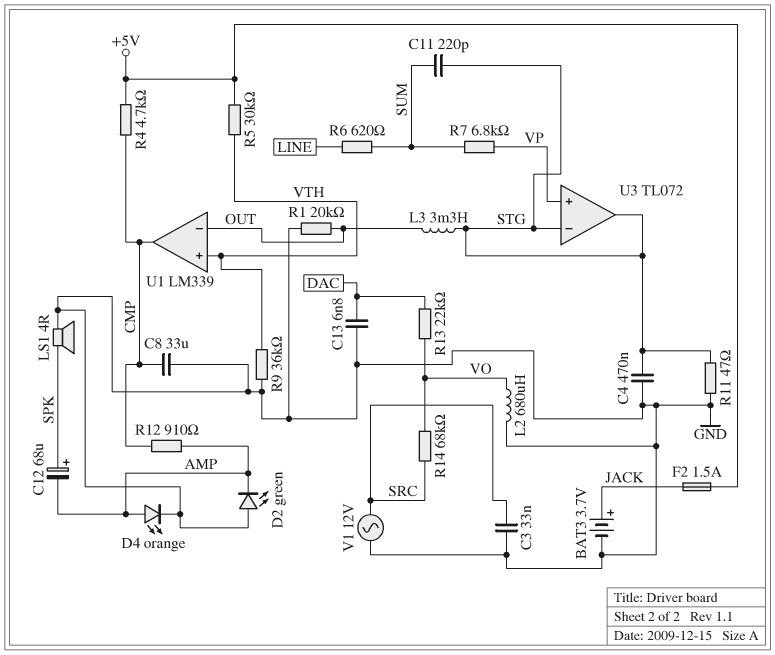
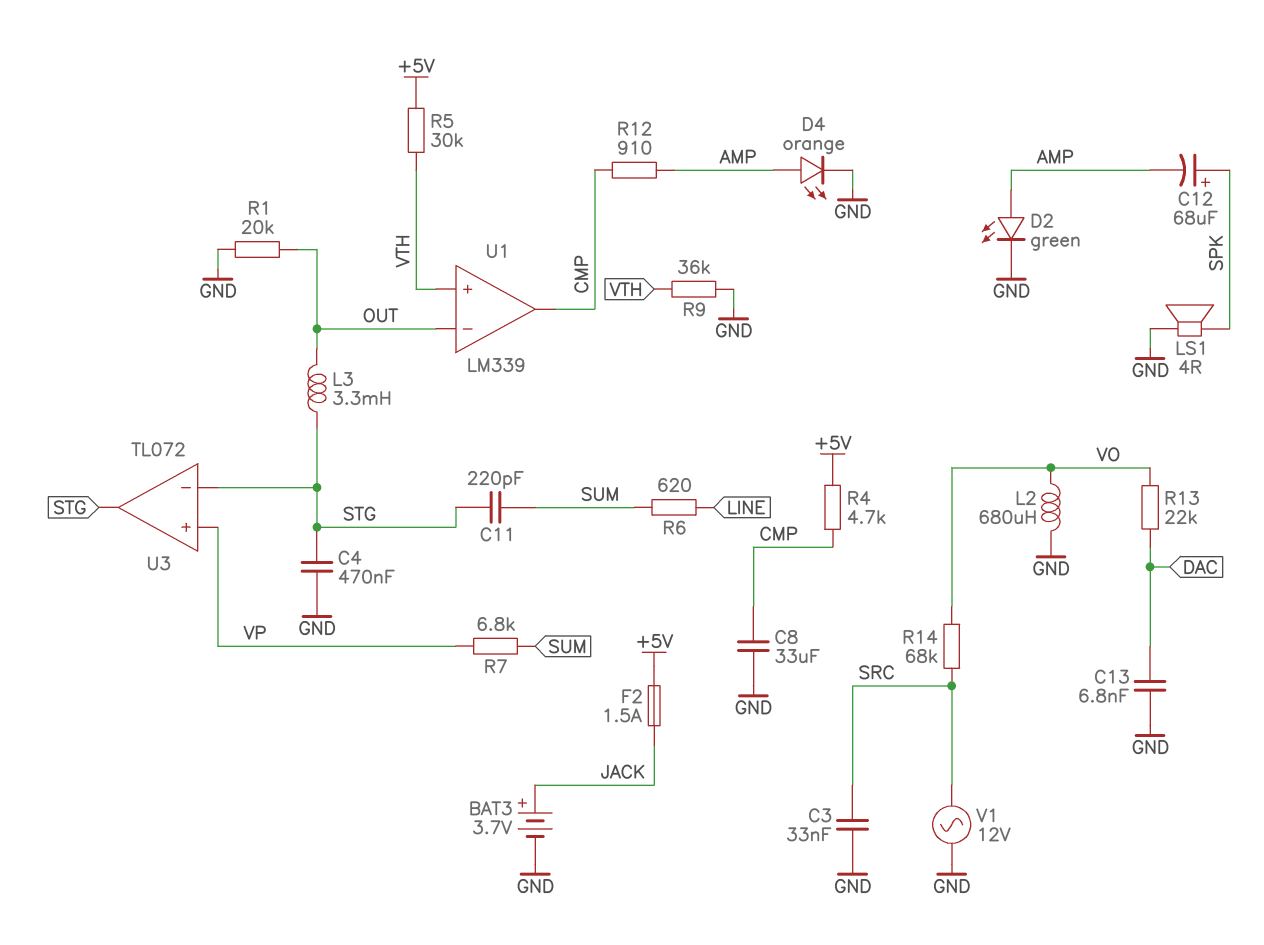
D2: LED green (A GND, K AMP) -> LED green (A AMP, K GND)
R11: 47 (GND, STG) -> none

